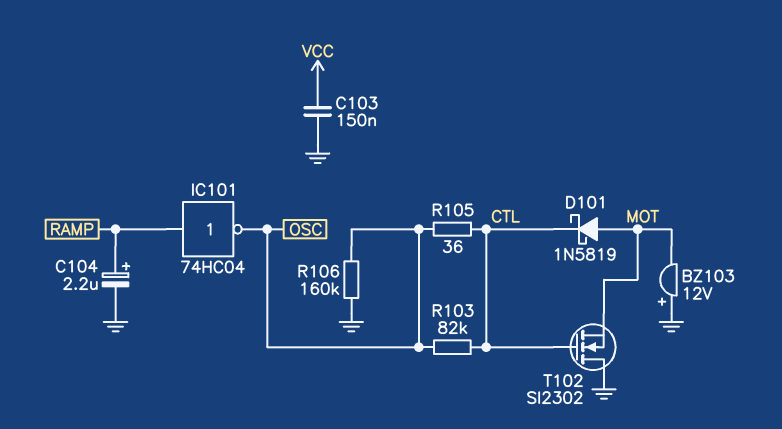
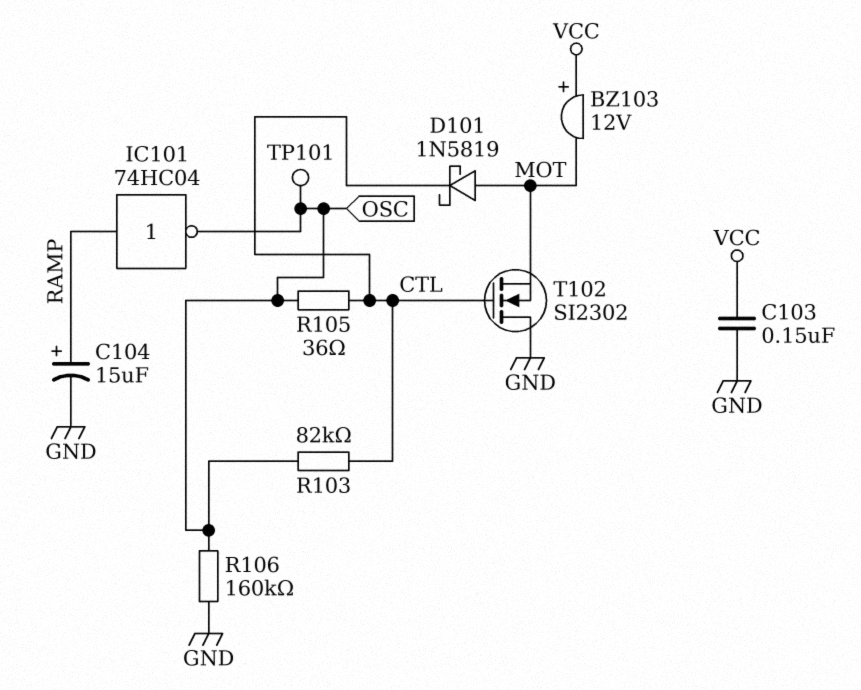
BZ103: buzzer 12V (plus GND, minus MOT) -> buzzer 12V (plus VCC, minus MOT)
C104: 2.2uF (plus RAMP, minus GND) -> 15uF (plus RAMP, minus GND)
TP101: none -> test point (OSC)

